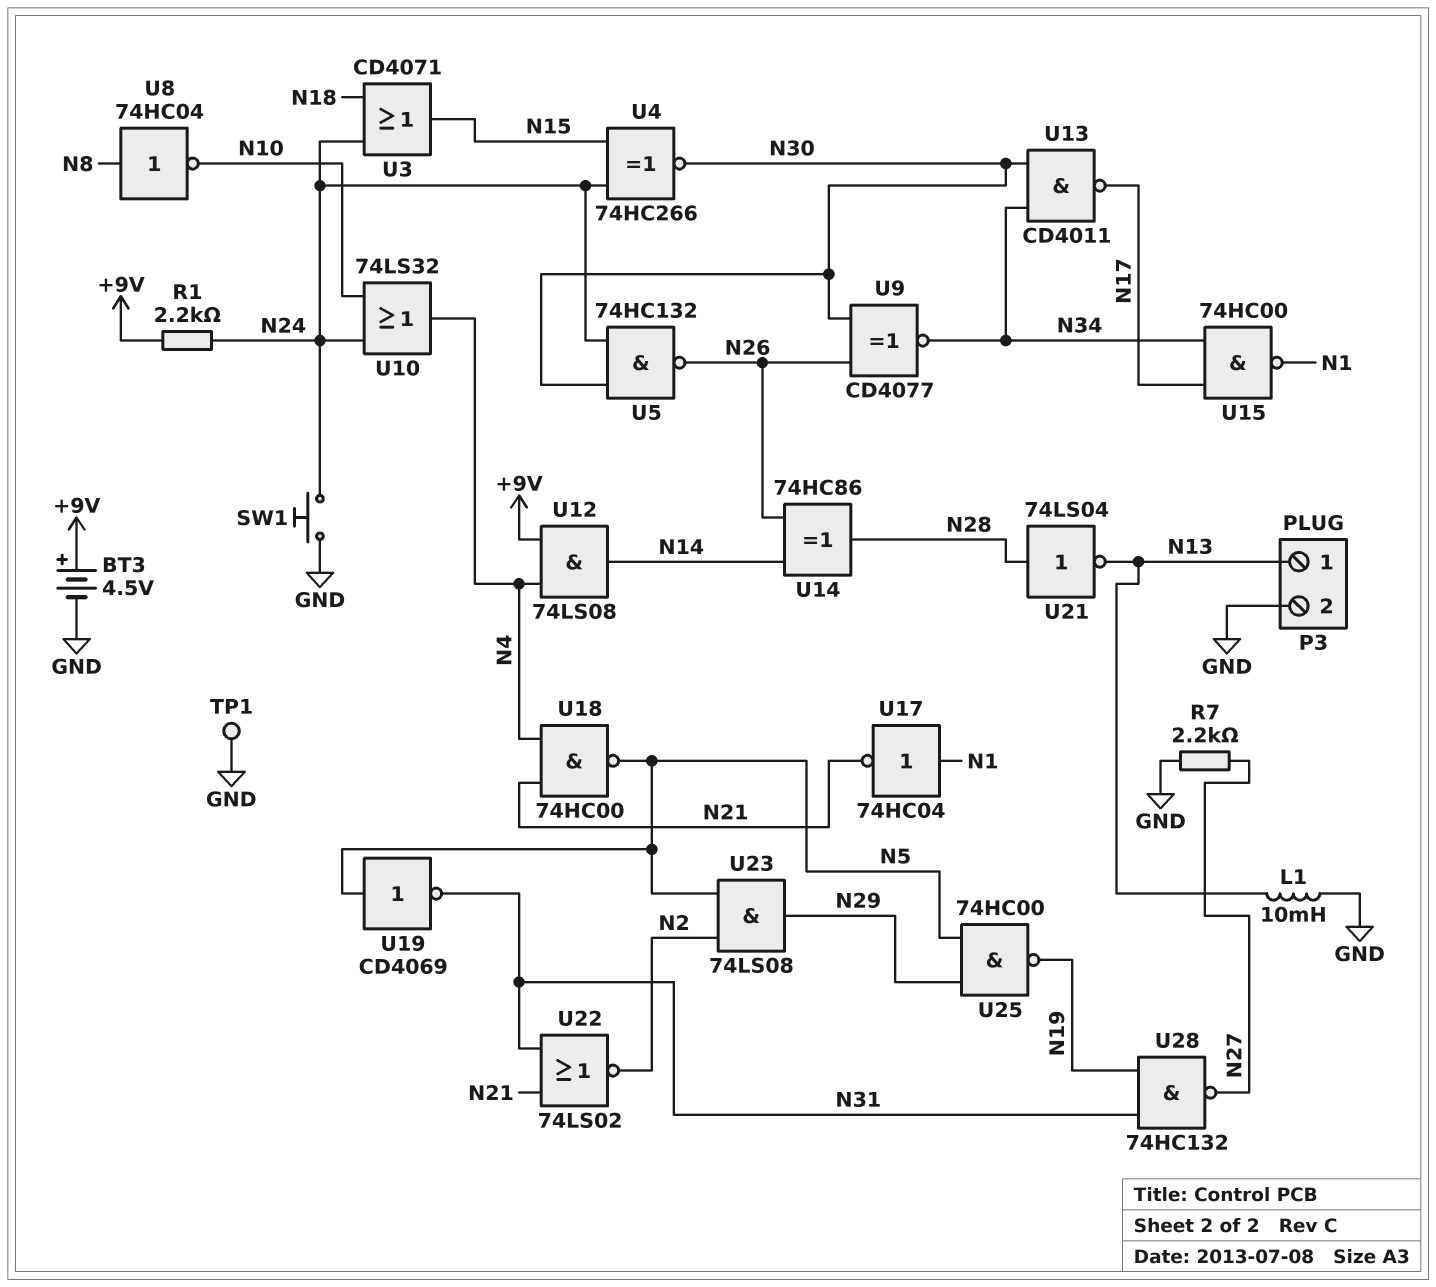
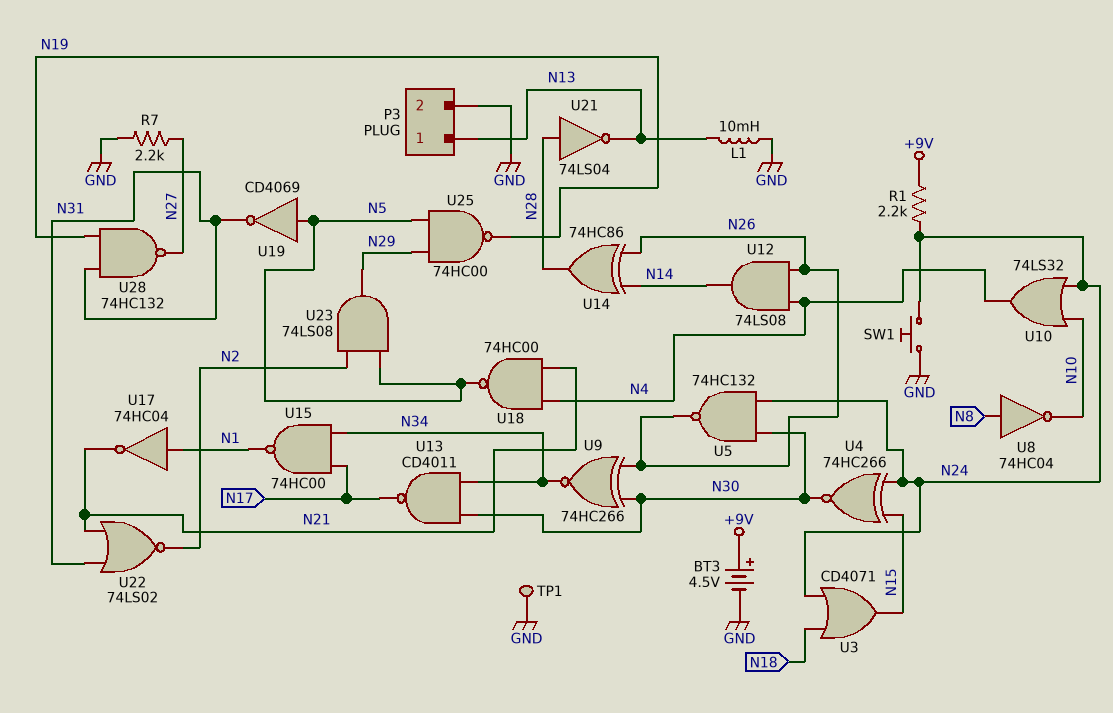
U9: XNOR CD4077 (in N26, in N30, out N34) -> XNOR 74HC266 (in N26, in N30, out N34)
U12: AND 74LS08 (in +9V, in N4, out N14) -> AND 74LS08 (in N4, in N26, out N14)

